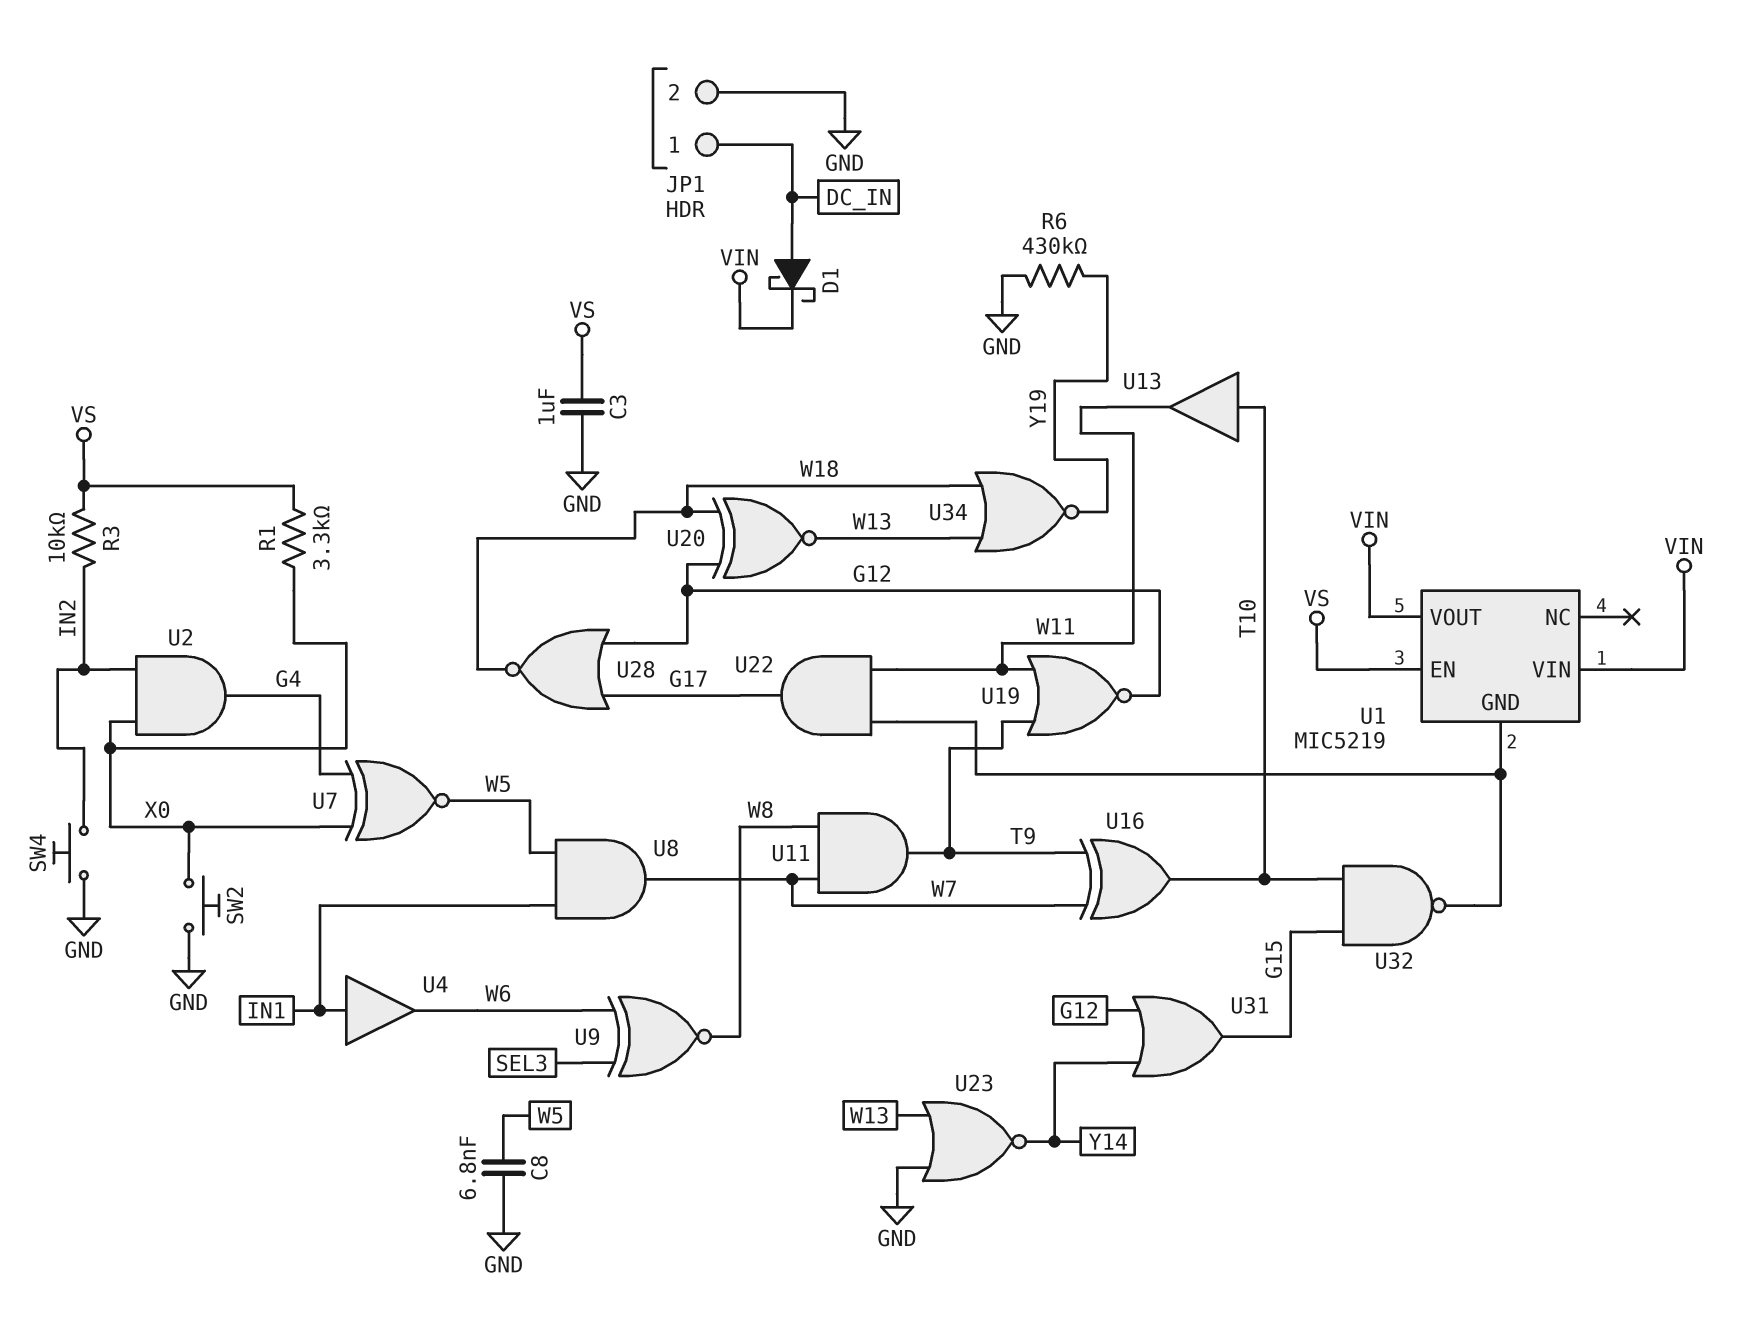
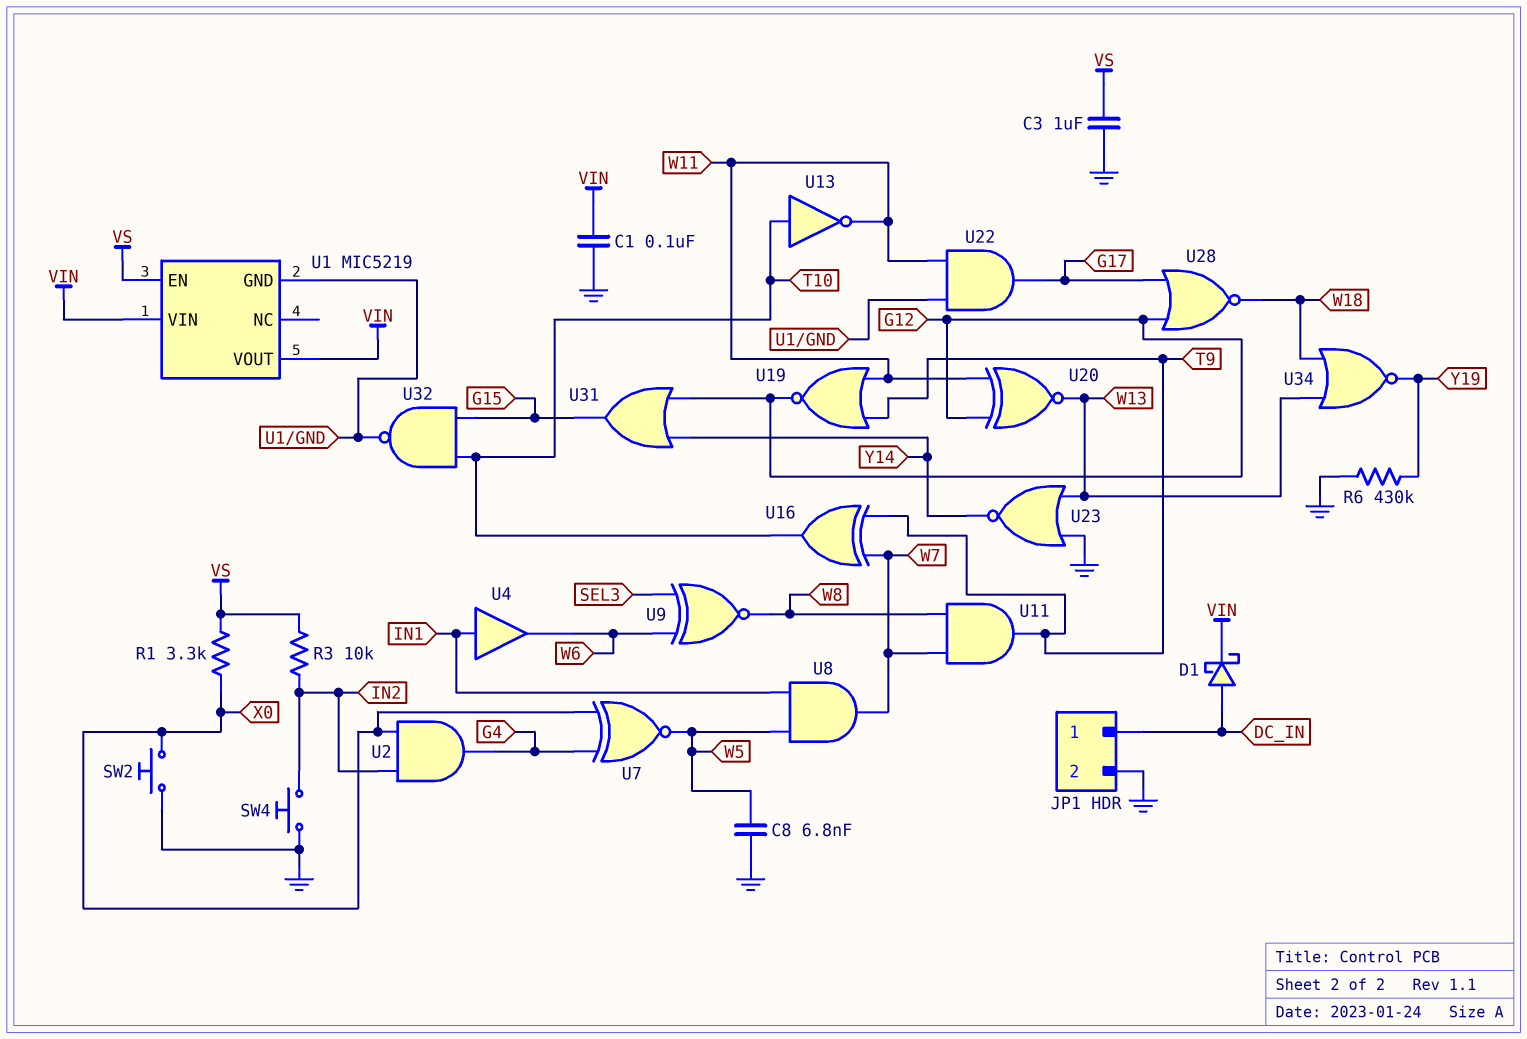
C1: none -> 100nF (GND, VIN)
U13: buffer (in T10, out W11) -> NOT (in T10, out W11)
U20: XNOR (in G12, in W18, out W13) -> XNOR (in G12, in W11, out W13)

